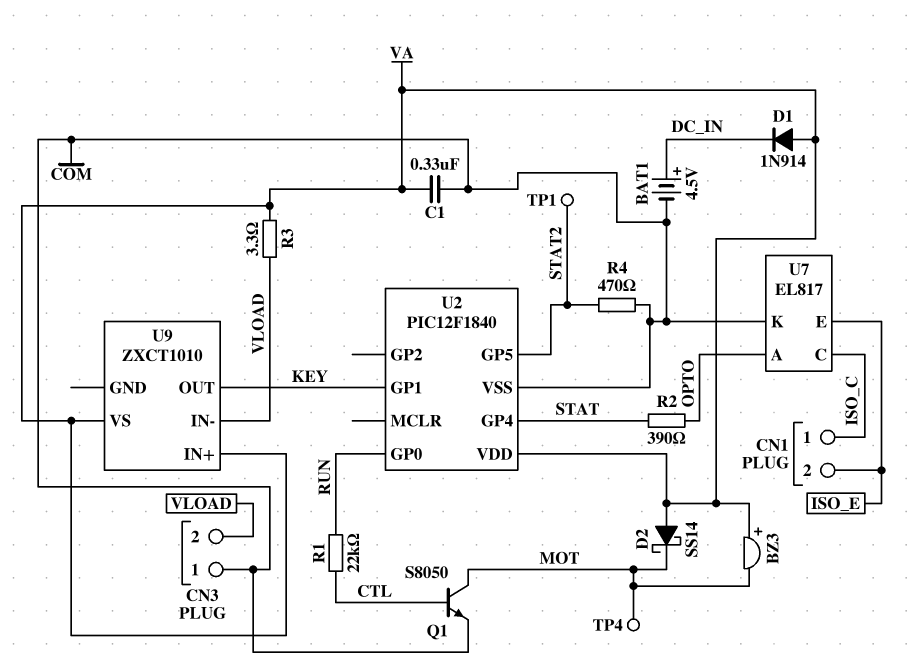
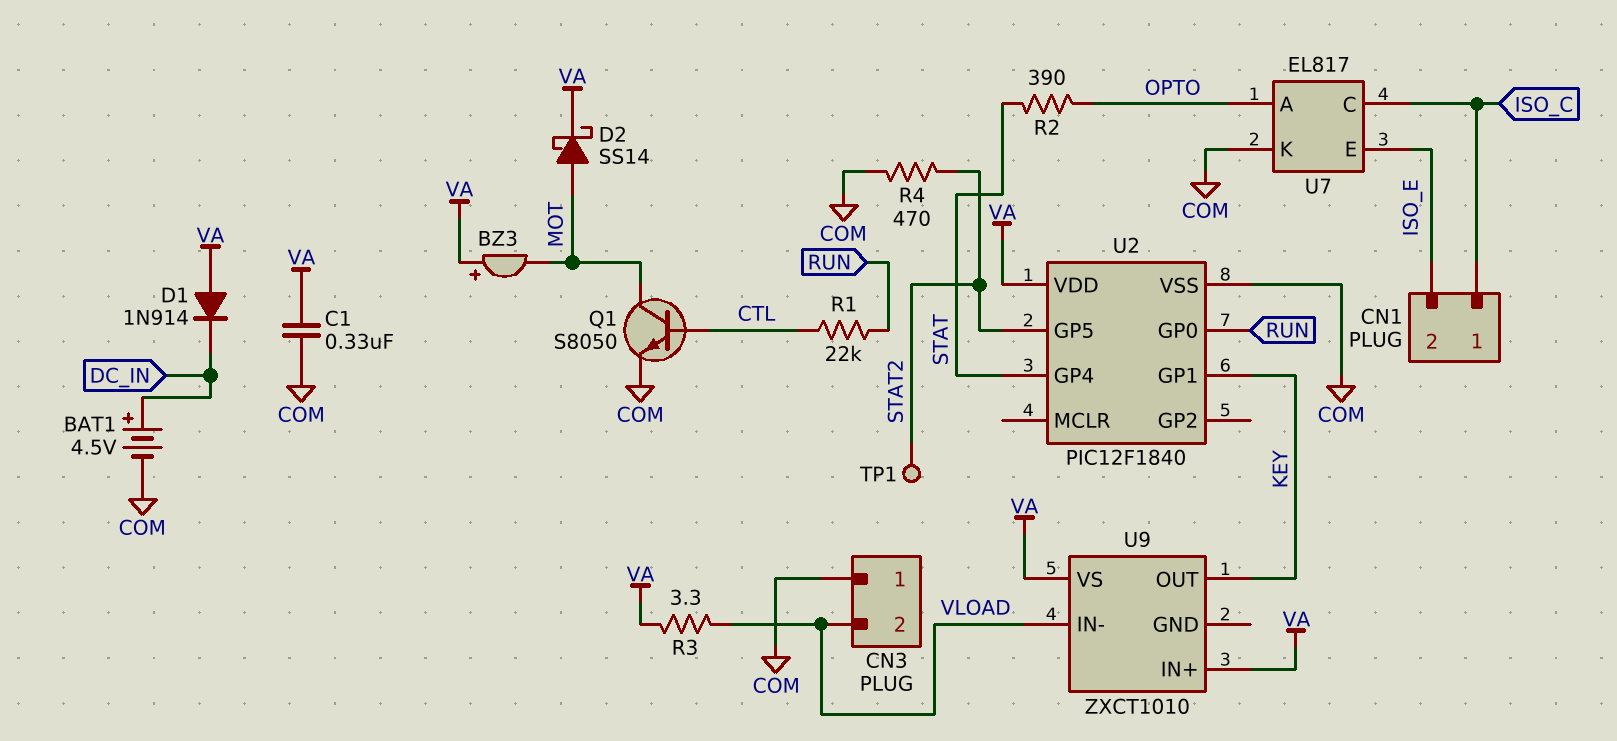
D2: schottky SS14 (A VA, K MOT) -> schottky SS14 (A MOT, K VA)
TP4: test point (MOT) -> none

